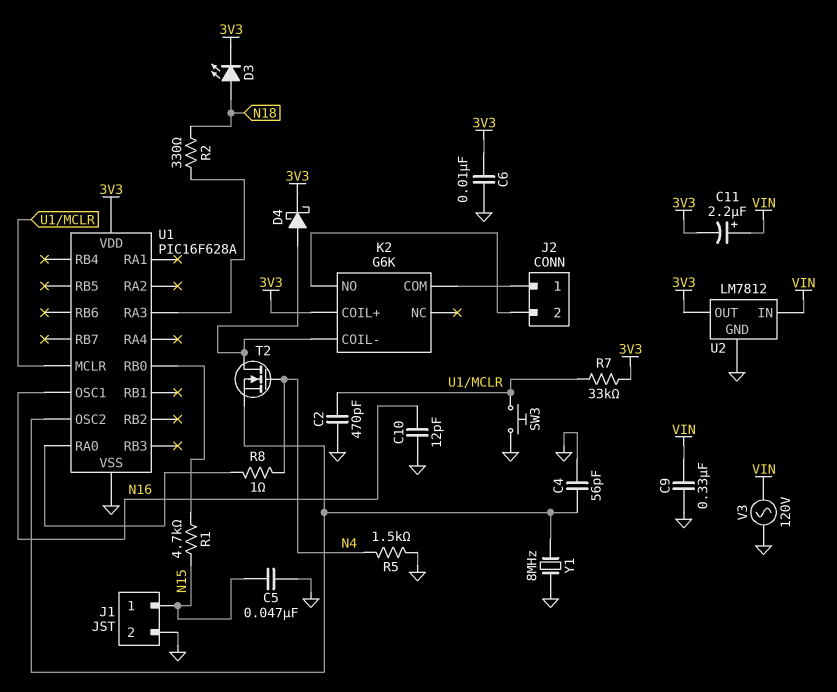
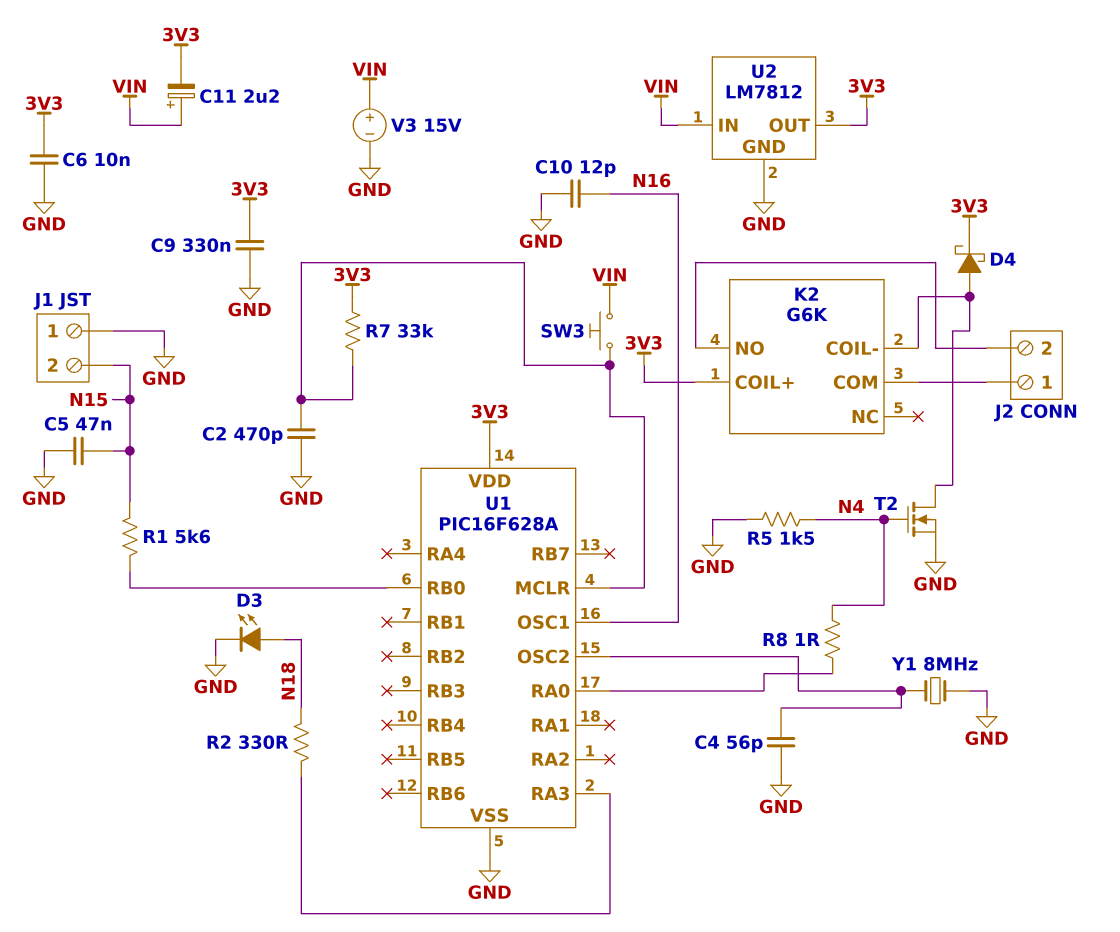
C9: 330nF (GND, VIN) -> 330nF (3V3, GND)
D3: LED (A N18, K 3V3) -> LED (A N18, K GND)
J1 pin 1: N15 -> GND
J1 pin 2: GND -> N15
R1: 4.7k (N15, U1/RB0) -> 5.6k (N15, U1/RB0)
SW3: button (GND, U1/MCLR) -> button (U1/MCLR, VIN)
T2: NMOS (G N4, D K2/COIL-, S U1/OSC2) -> NMOS (G N4, D K2/COIL-, S GND)
V3: AC 120V (GND, VIN) -> 15V (plus VIN, minus GND)

